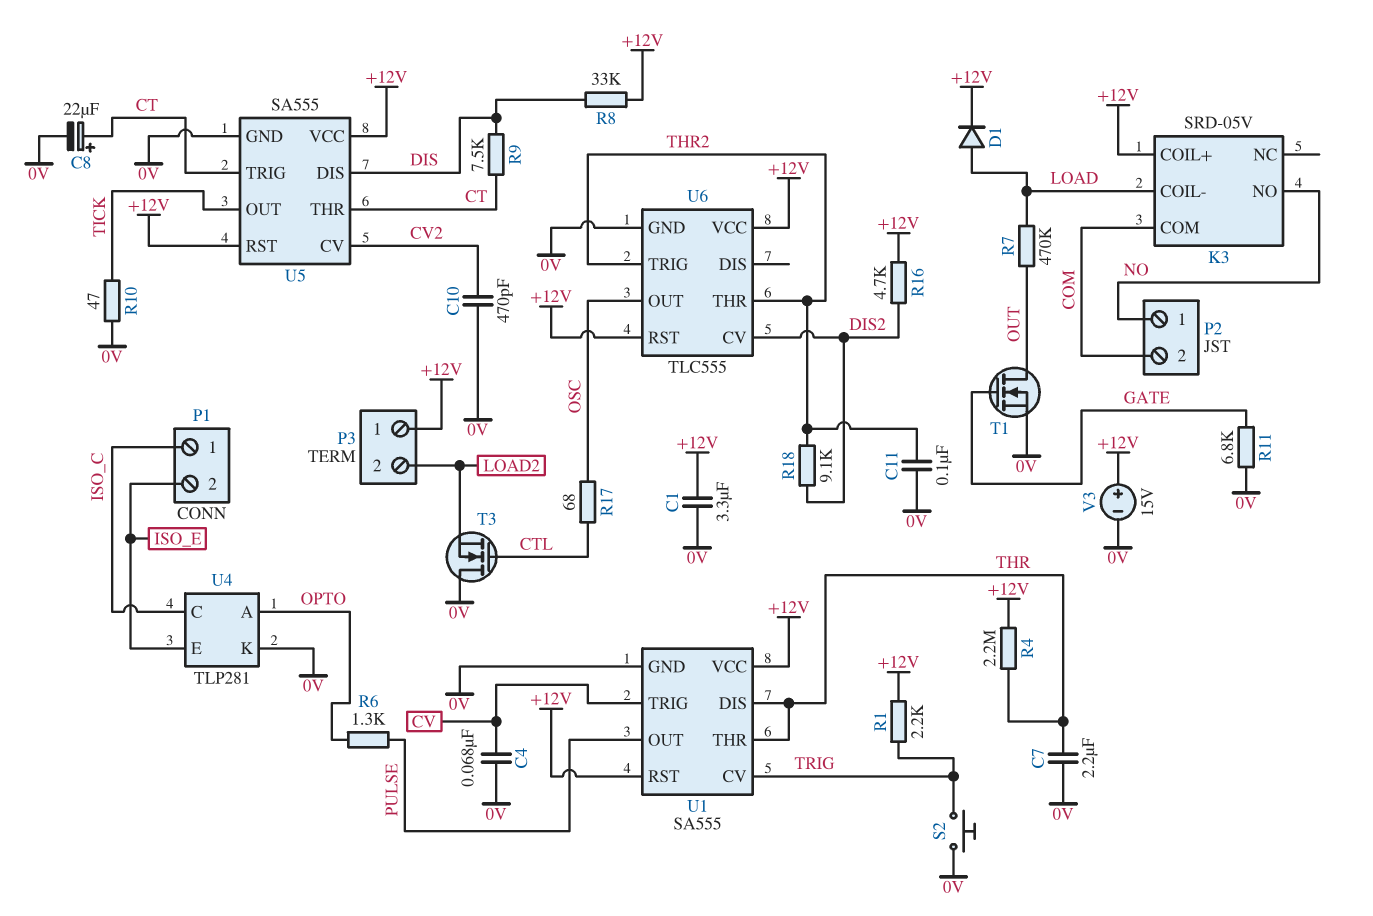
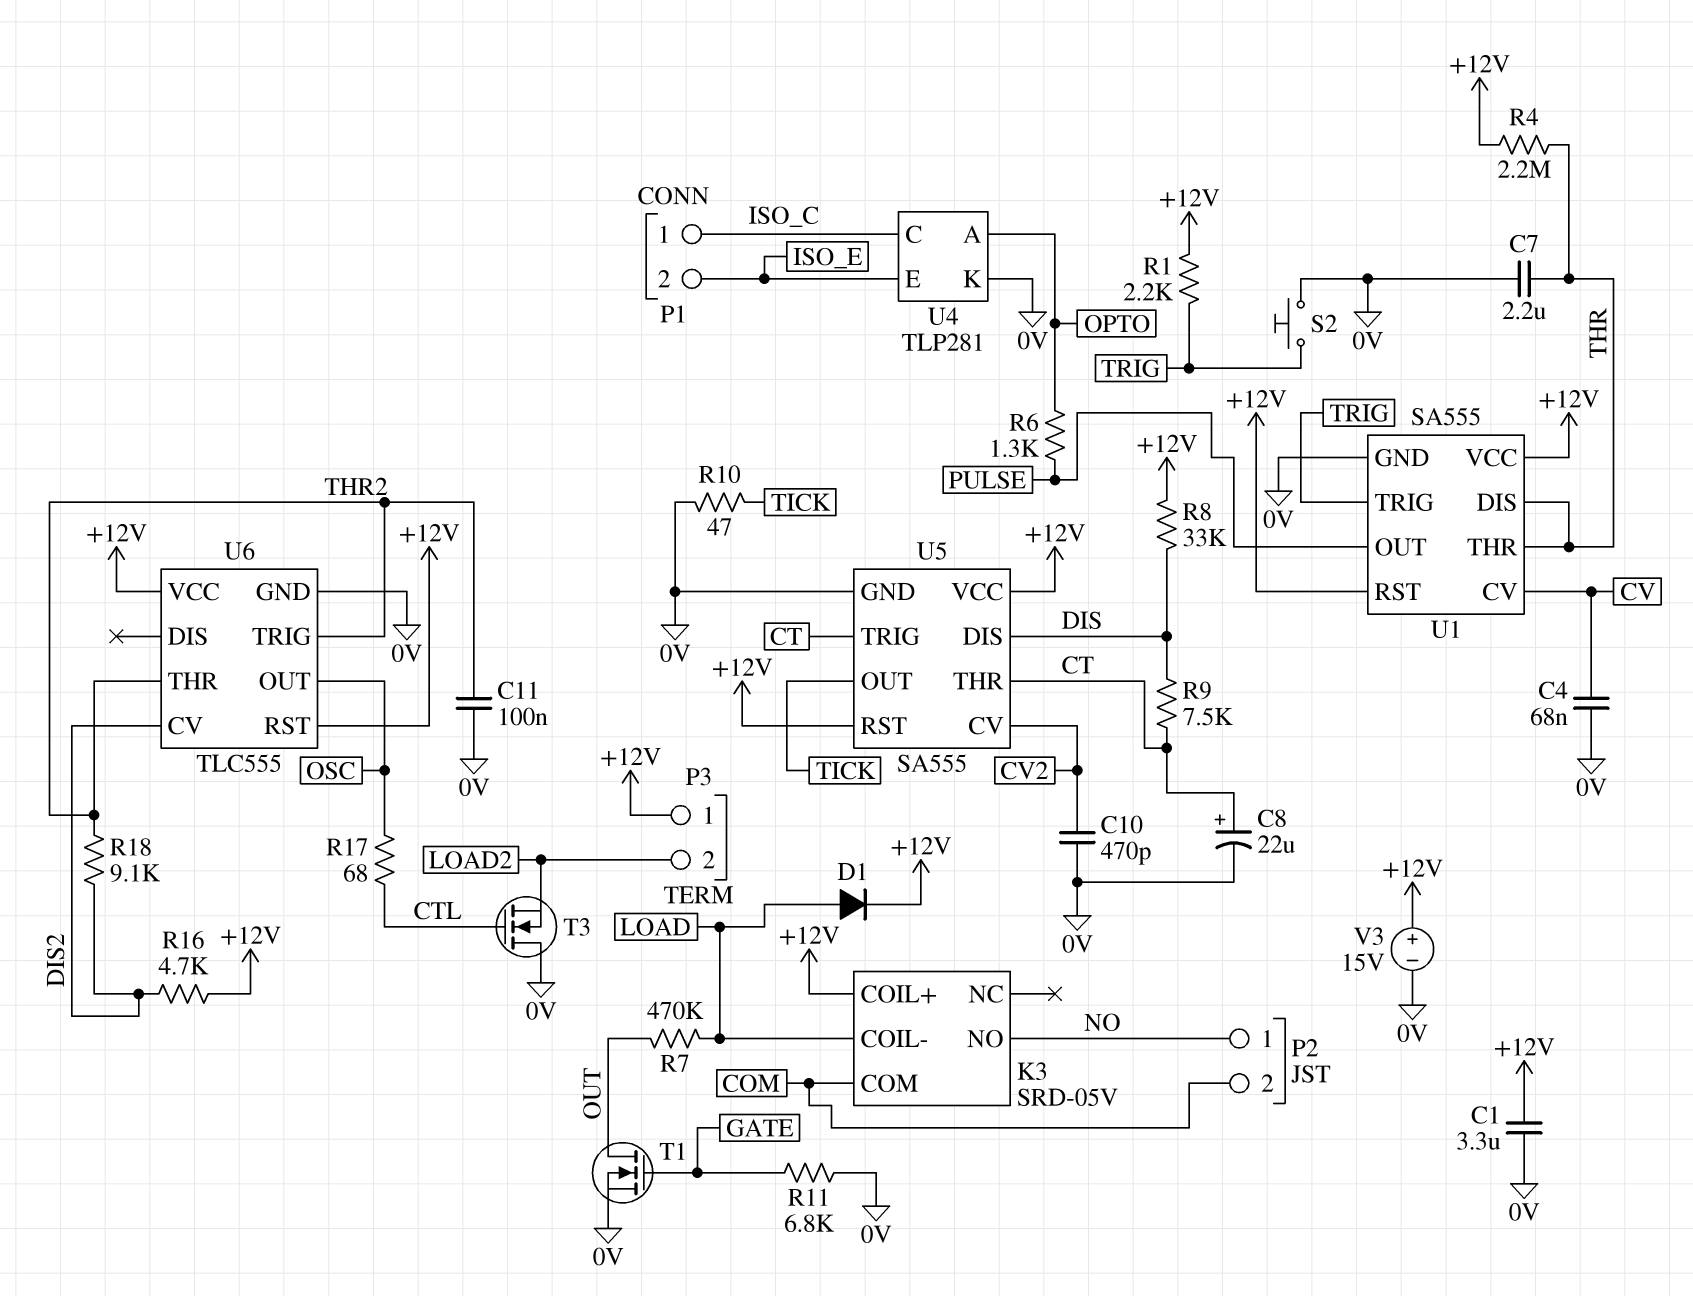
U1 pin CV: TRIG -> CV
U1 pin TRIG: CV -> TRIG

